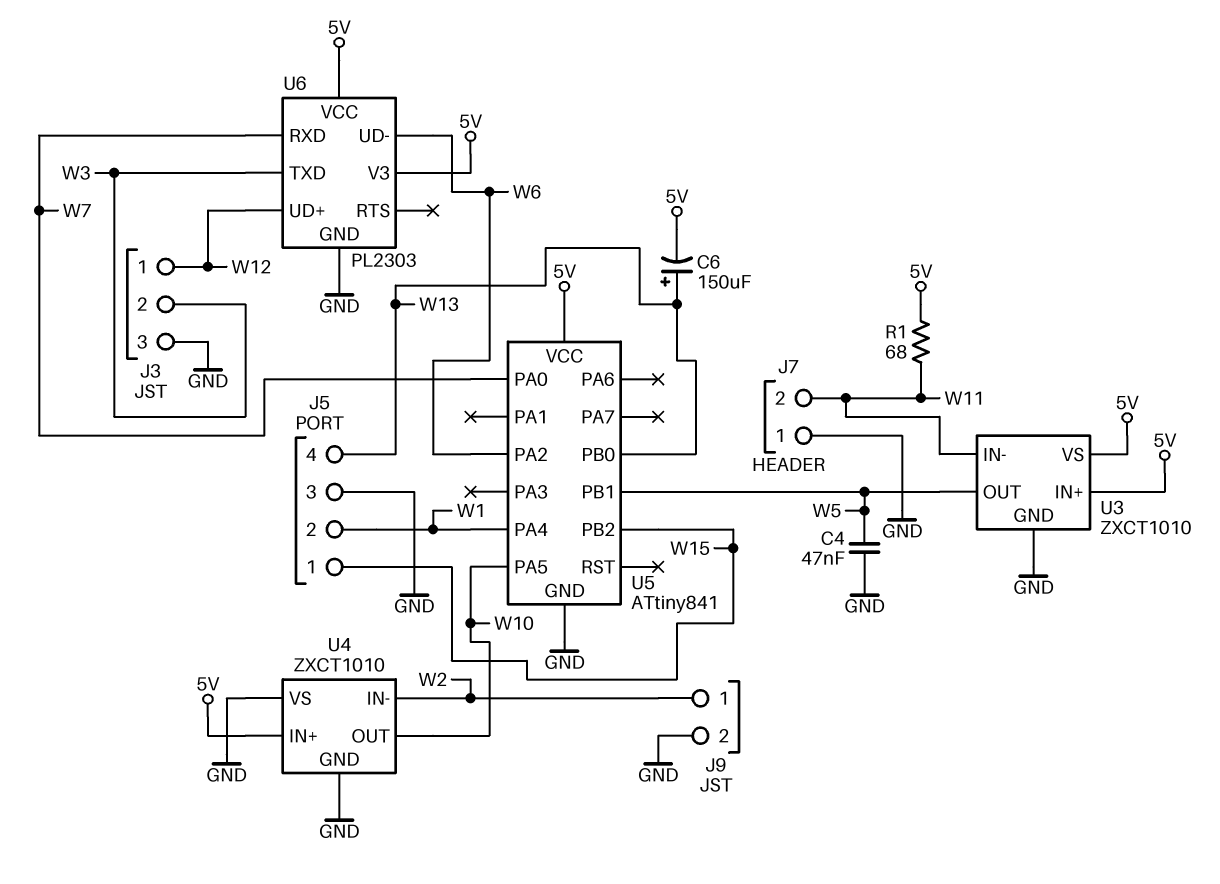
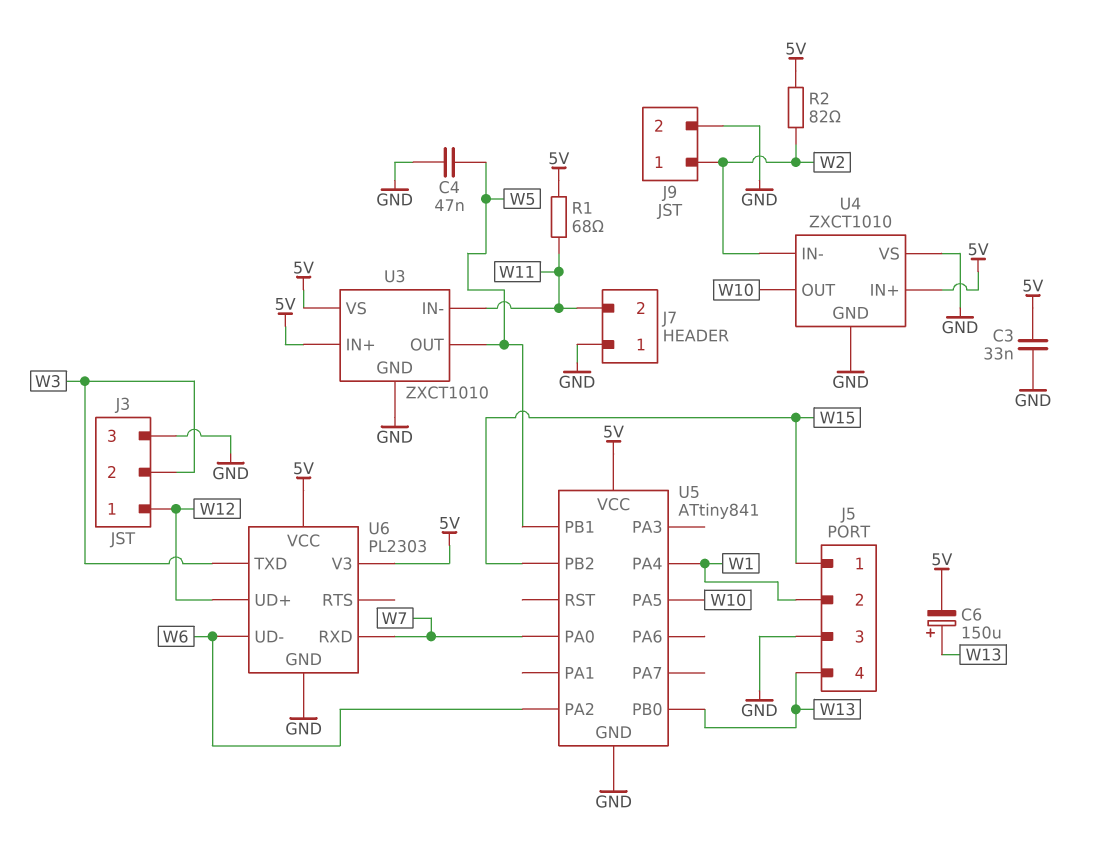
C3: none -> 33nF (5V, GND)
R2: none -> 82 (5V, W2)

